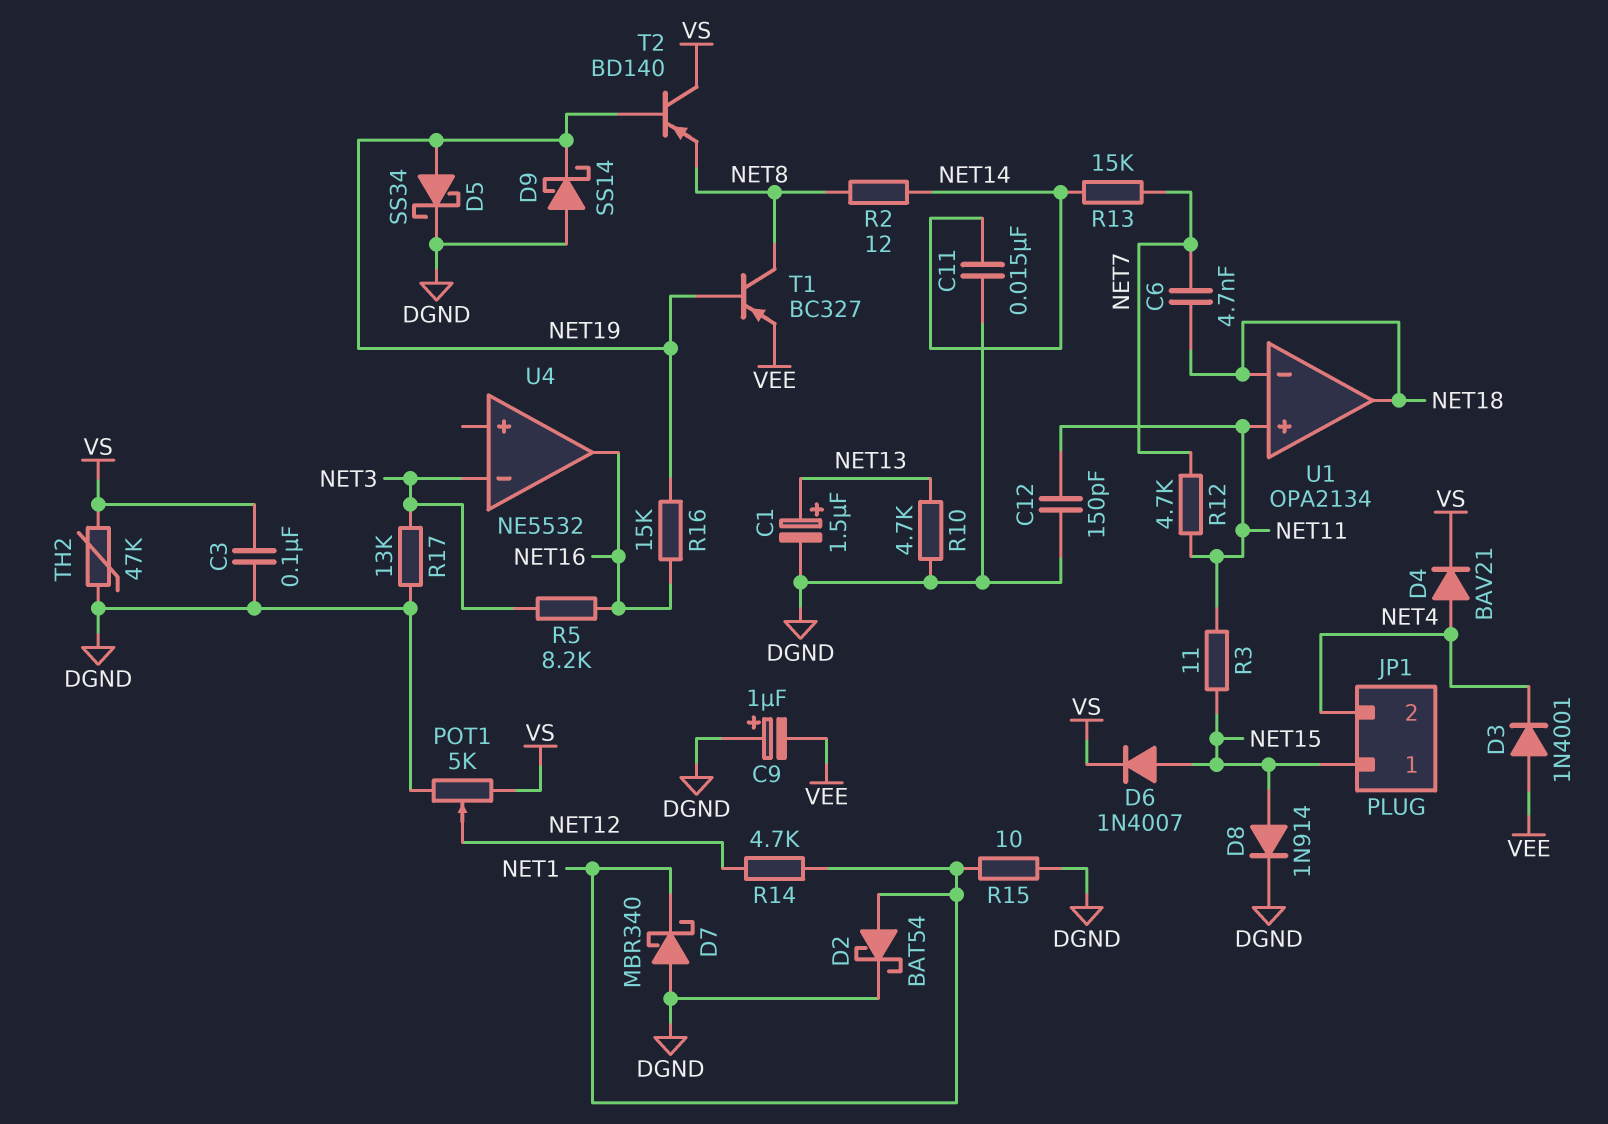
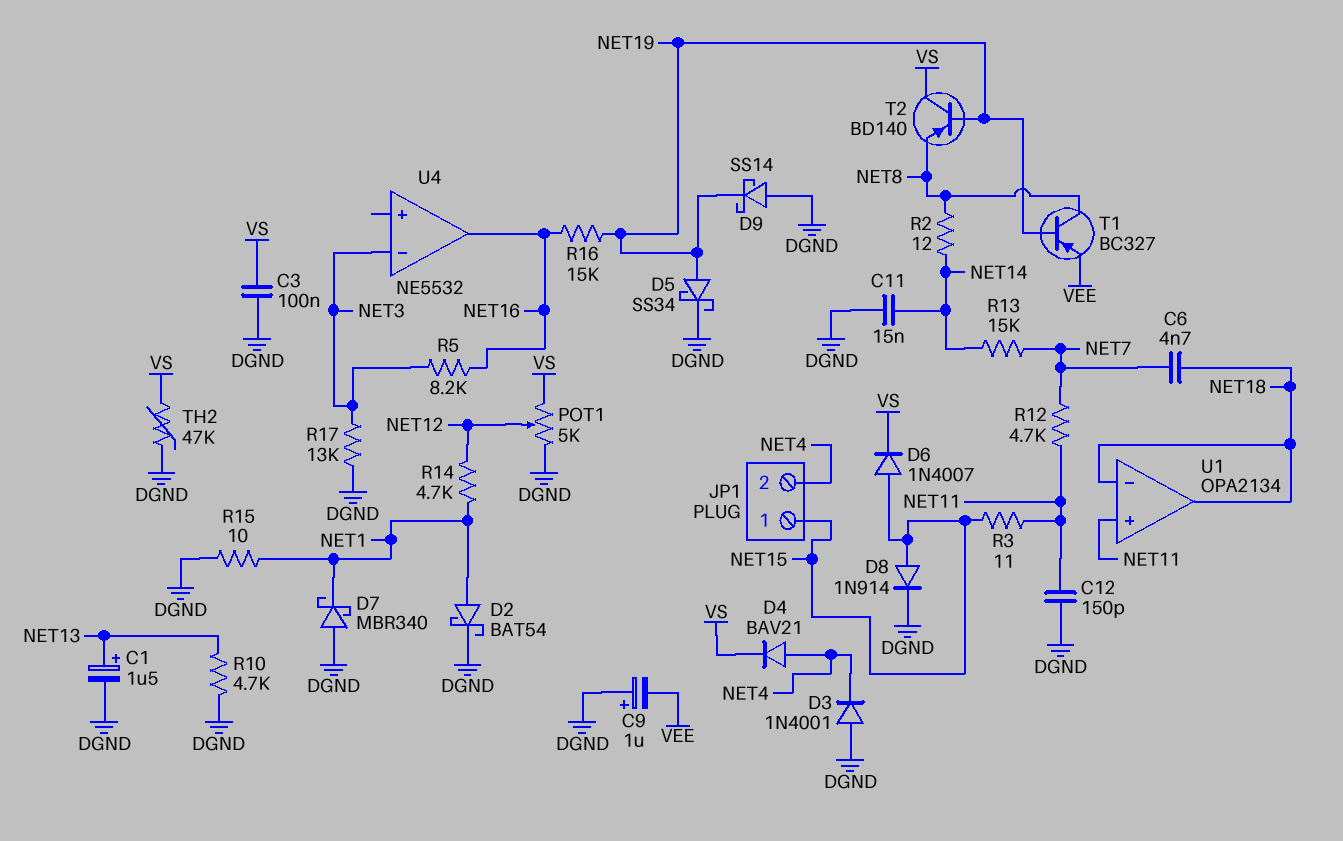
D3: diode 1N4001 (A VEE, K NET4) -> diode 1N4001 (A DGND, K NET4)

